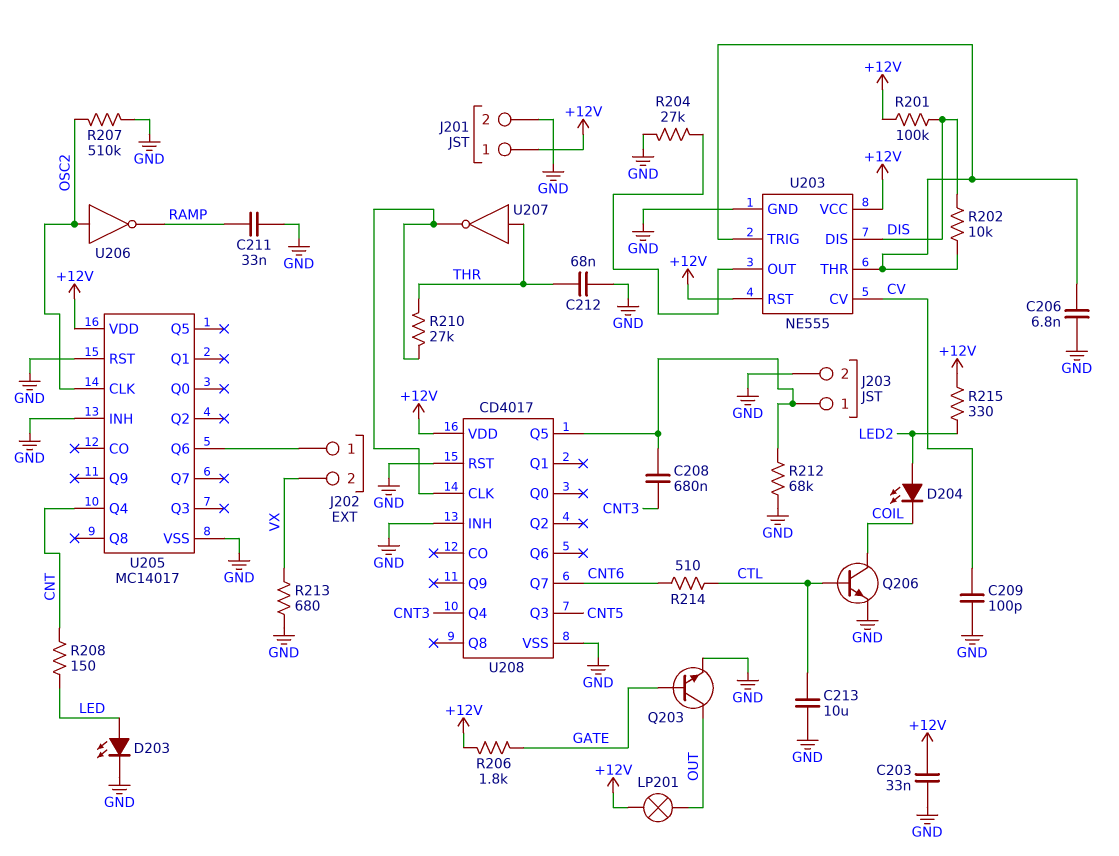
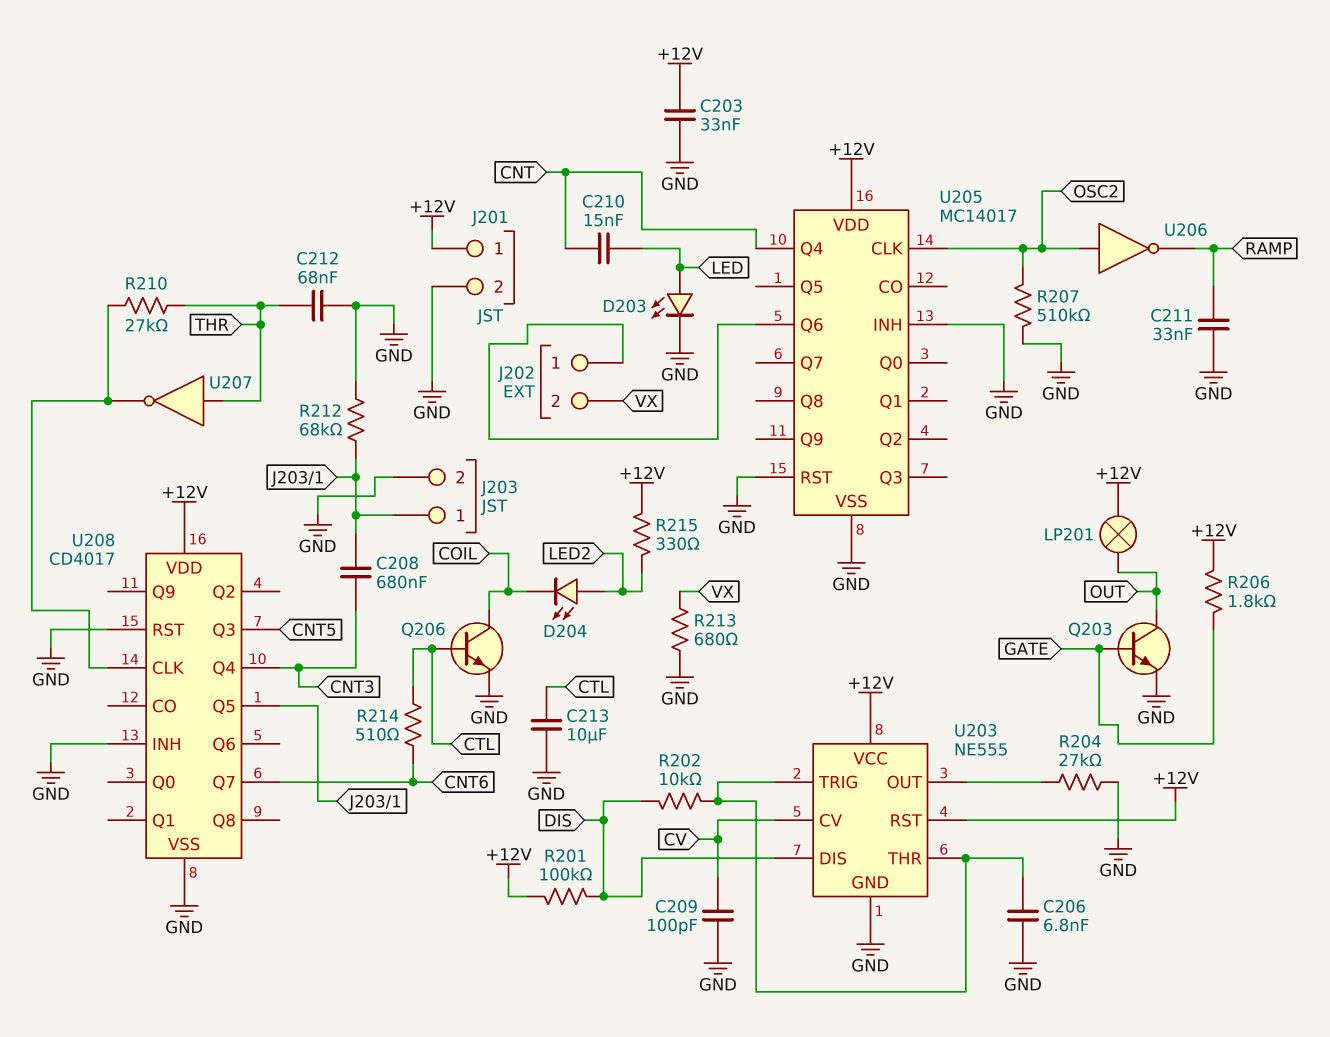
C210: none -> 15nF (CNT, LED)
R208: 150 (CNT, LED) -> none

